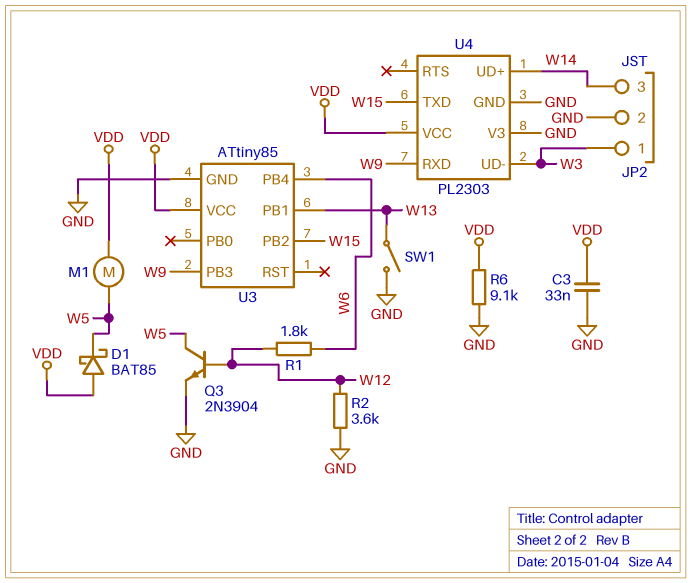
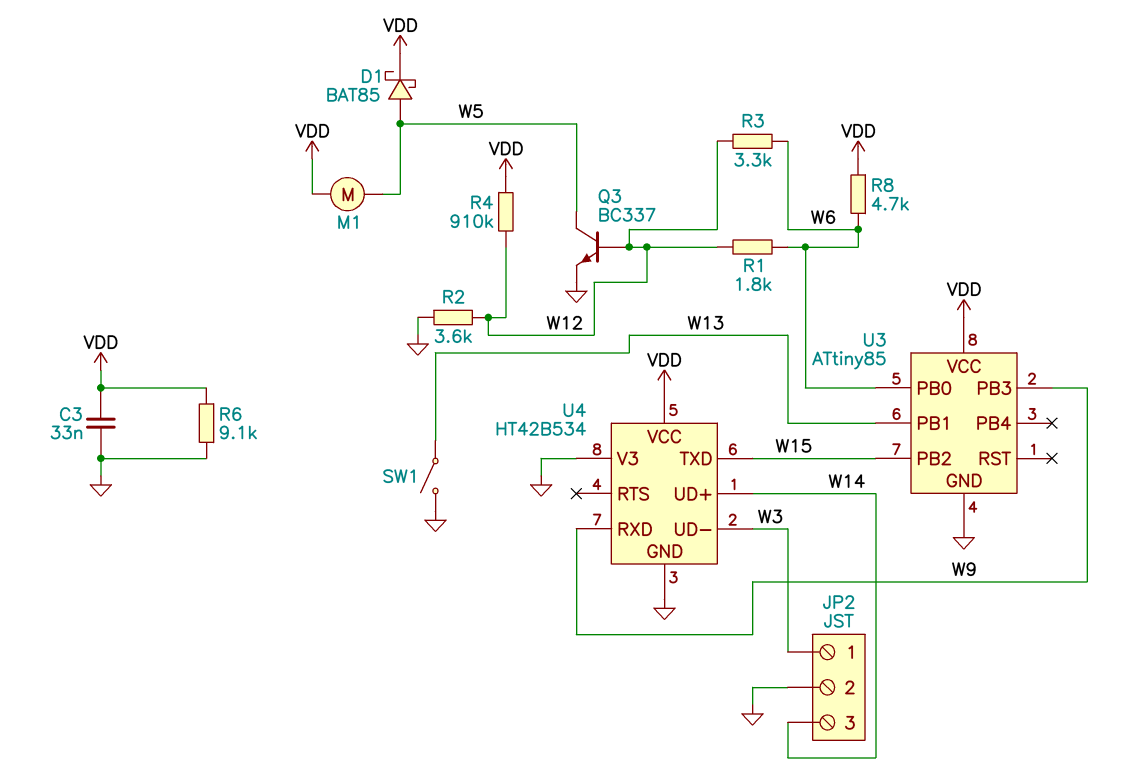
D1: schottky BAT85 (A VDD, K W5) -> schottky BAT85 (A W5, K VDD)
Q3: NPN 2N3904 (B W12, C W5, E GND) -> NPN BC337 (B W12, C W5, E GND)
R3: none -> 3.3k (W6, W12)
R4: none -> 910k (VDD, W12)
R8: none -> 4.7k (VDD, W6)
U3 pin PB0: none -> W6
U3 pin PB4: W6 -> none
U4: PL2303 -> HT42B534

